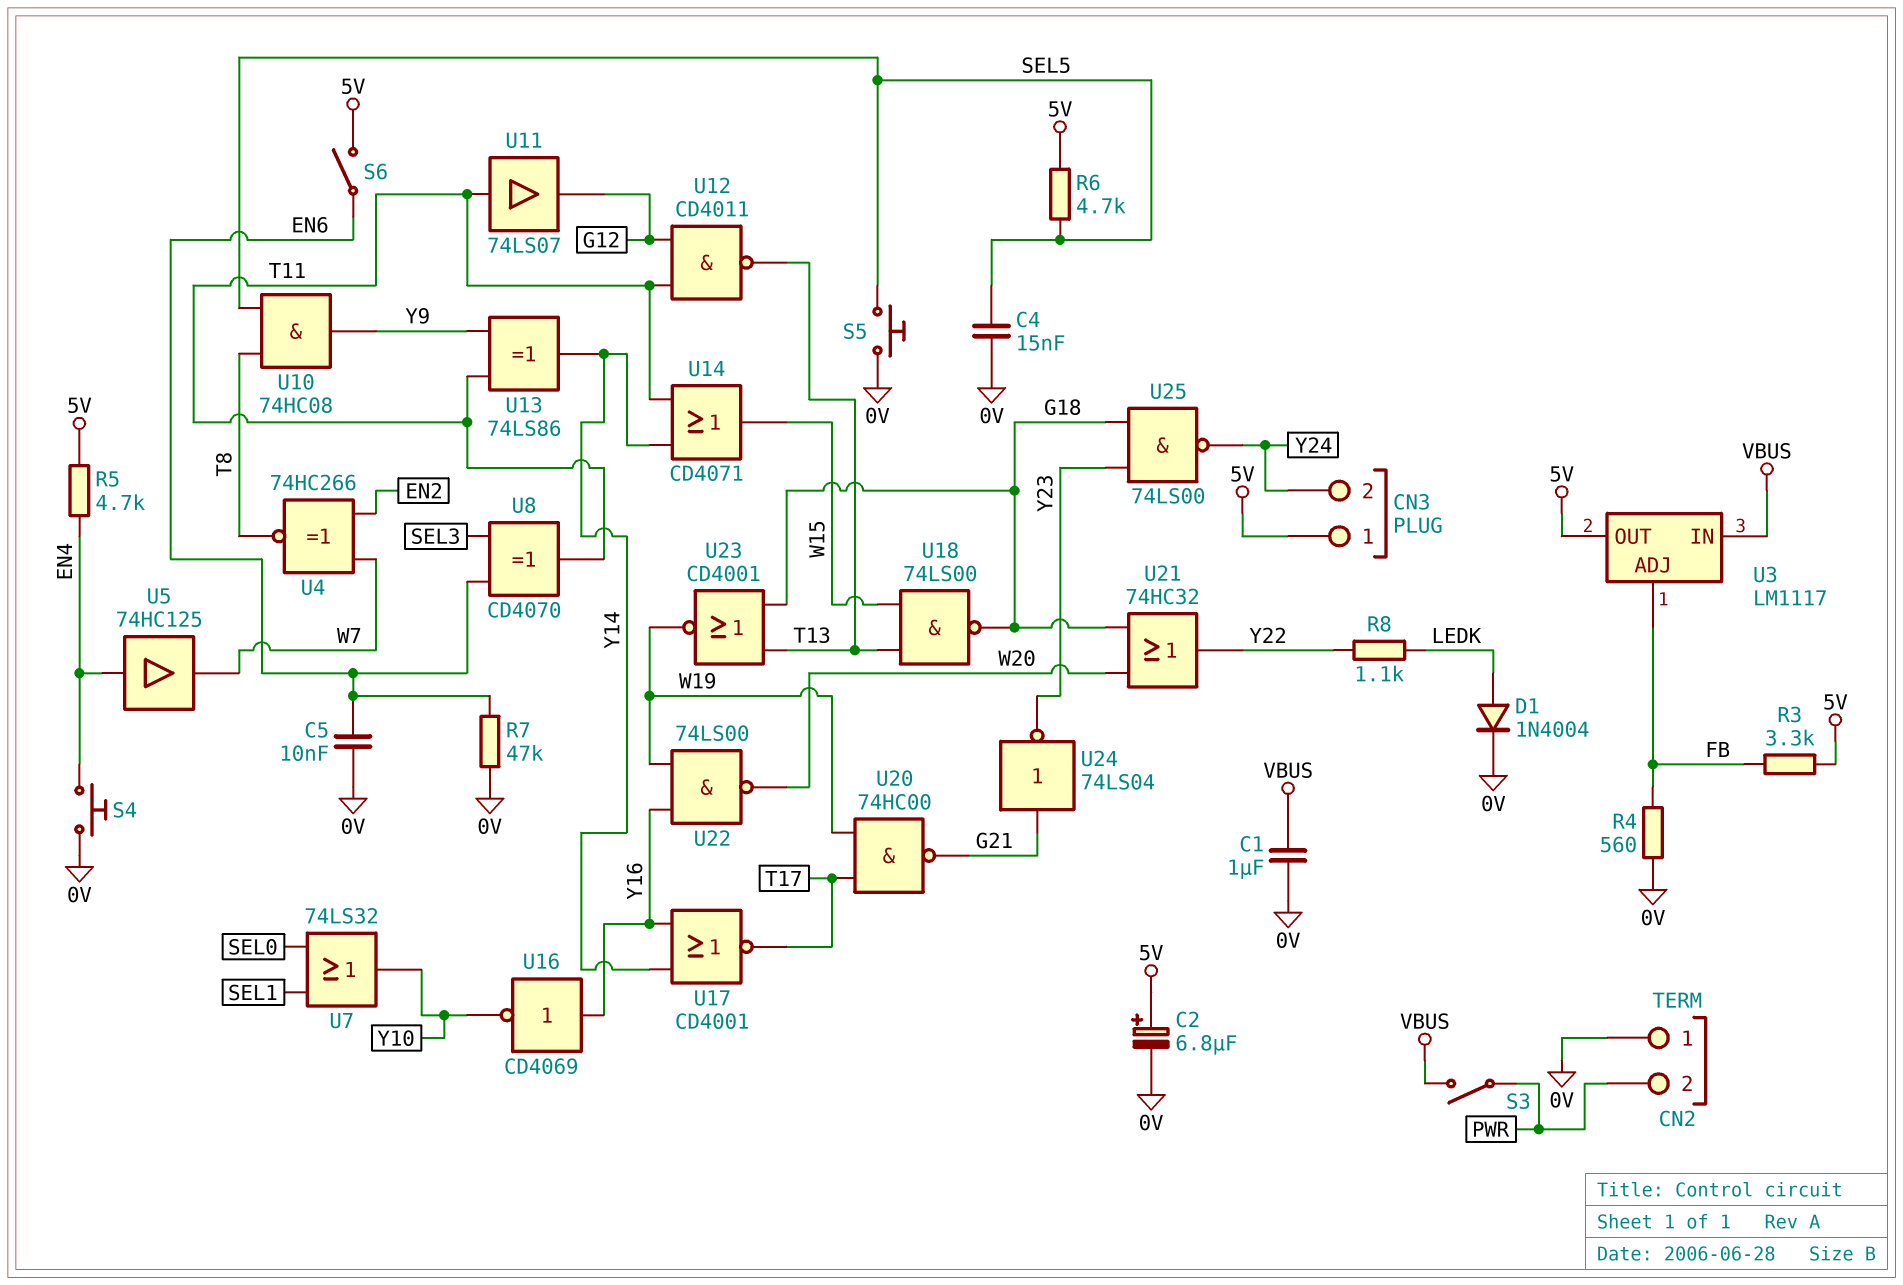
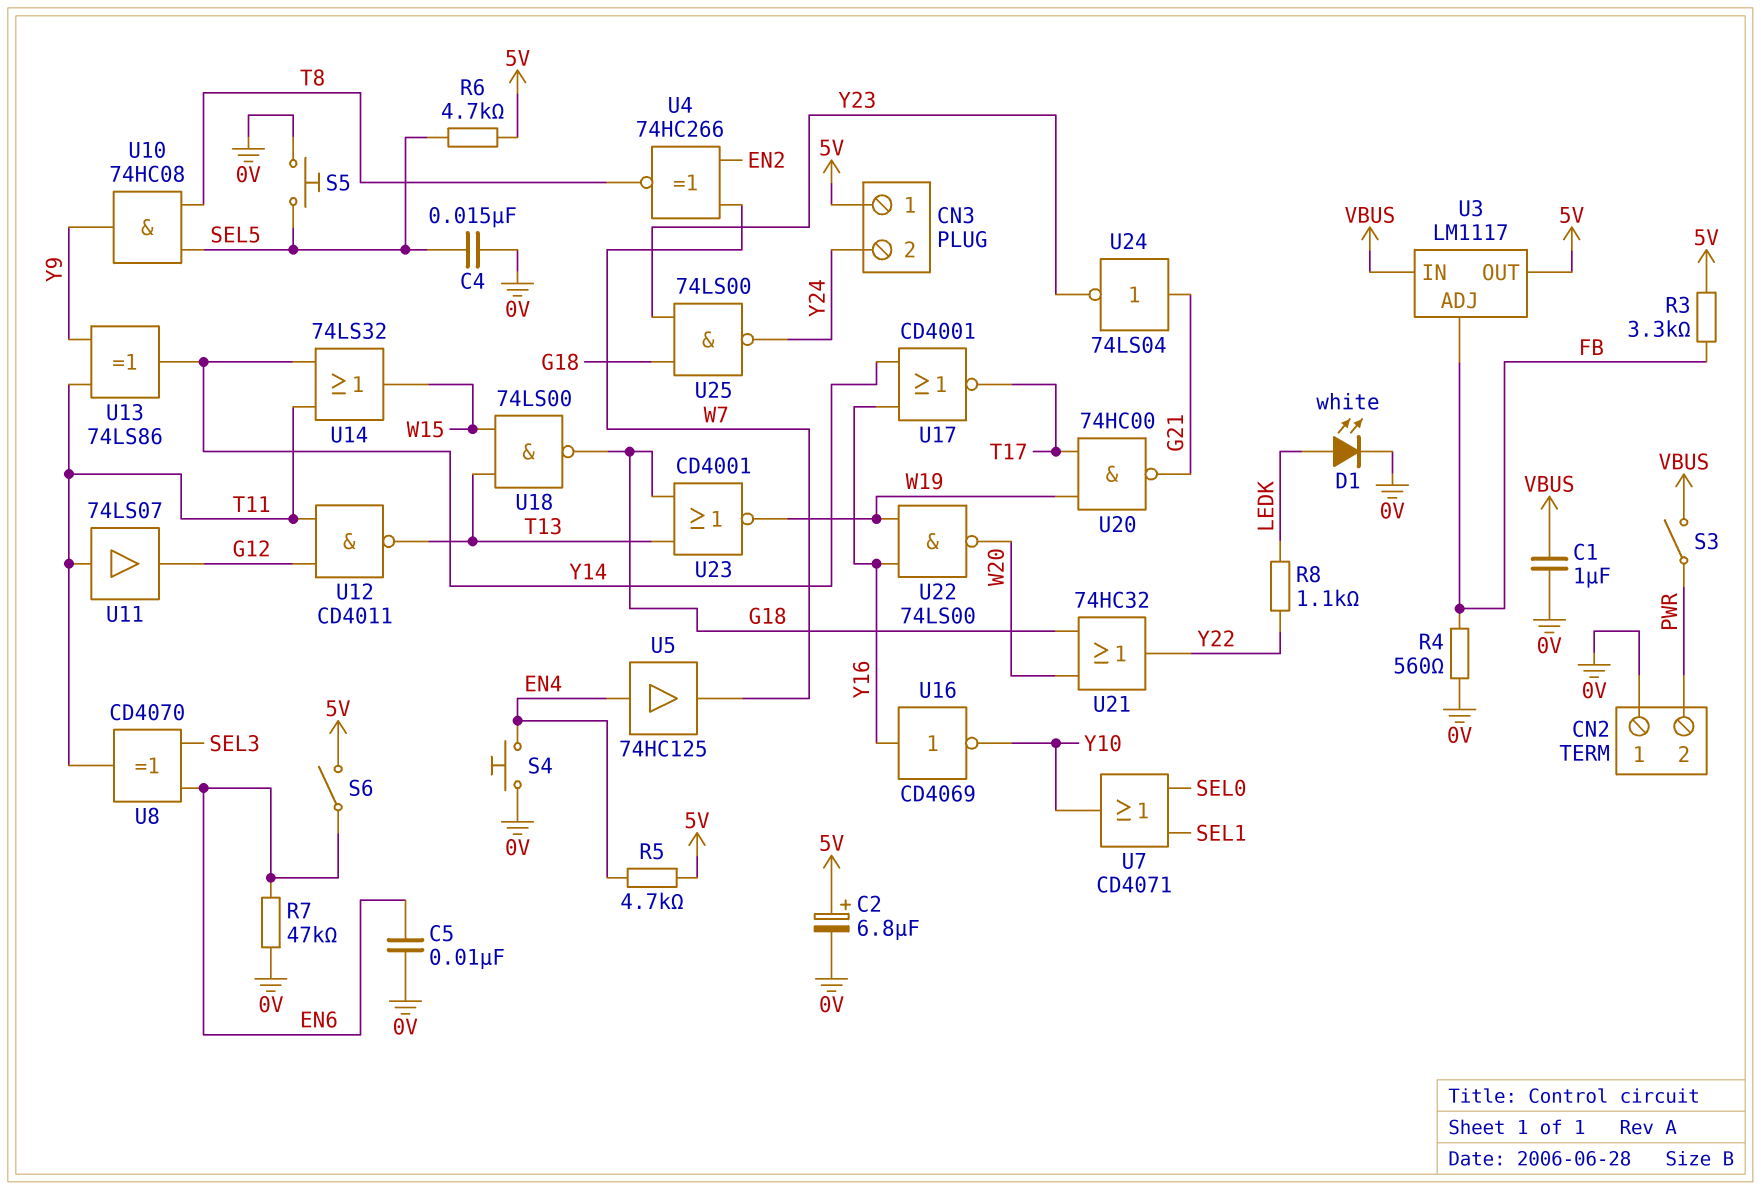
D1: diode 1N4004 (A LEDK, K 0V) -> LED white (A LEDK, K 0V)
U7: OR 74LS32 (in SEL0, in SEL1, out Y10) -> OR CD4071 (in SEL0, in SEL1, out Y10)
U14: OR CD4071 (in T11, in Y14, out W15) -> OR 74LS32 (in T11, in Y14, out W15)

